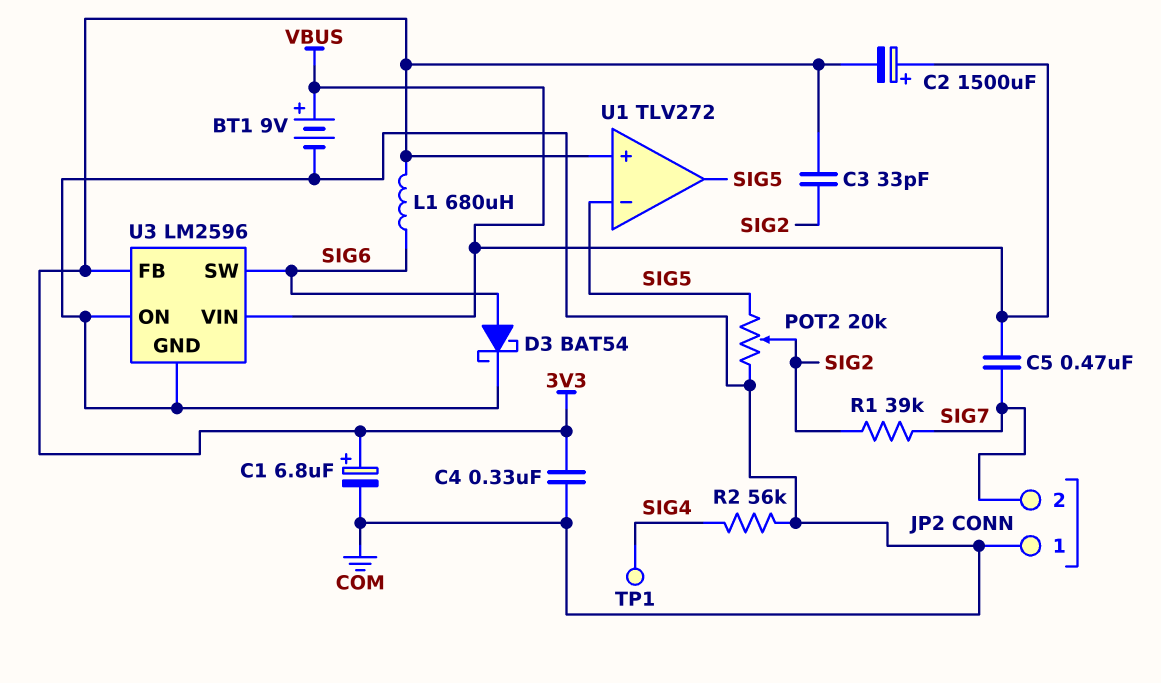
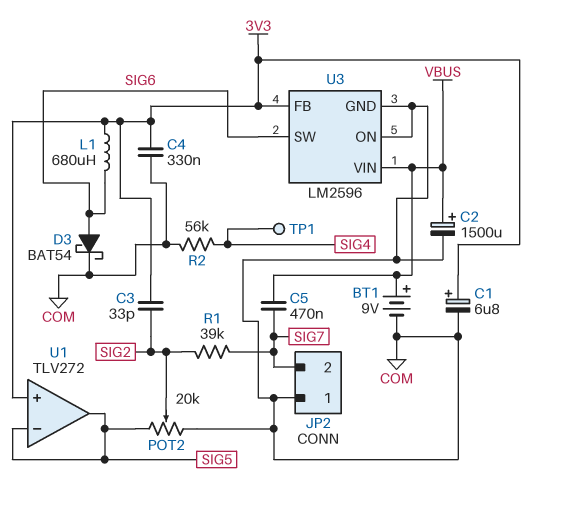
C2: 1500uF (plus VBUS, minus 3V3) -> 1500uF (plus VBUS, minus COM)

